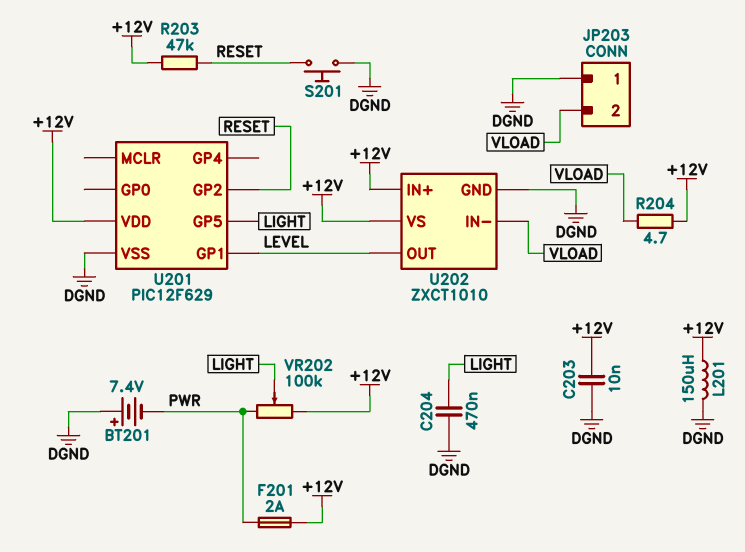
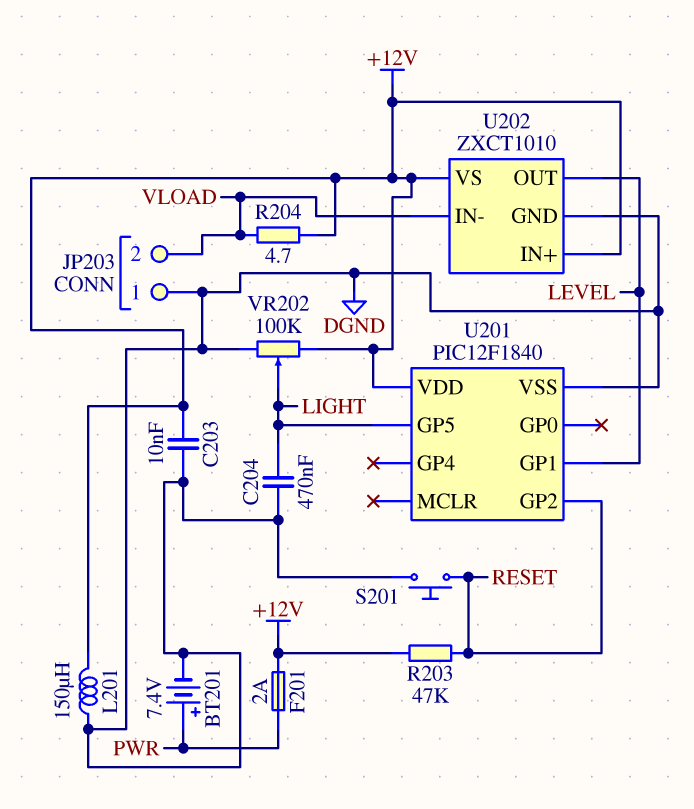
BT201: 7.4V (plus DGND, minus PWR) -> 7.4V (plus PWR, minus DGND)
U201: PIC12F629 -> PIC12F1840
VR202: 100k (+12V, PWR, wiper LIGHT) -> 100k (+12V, DGND, wiper LIGHT)

